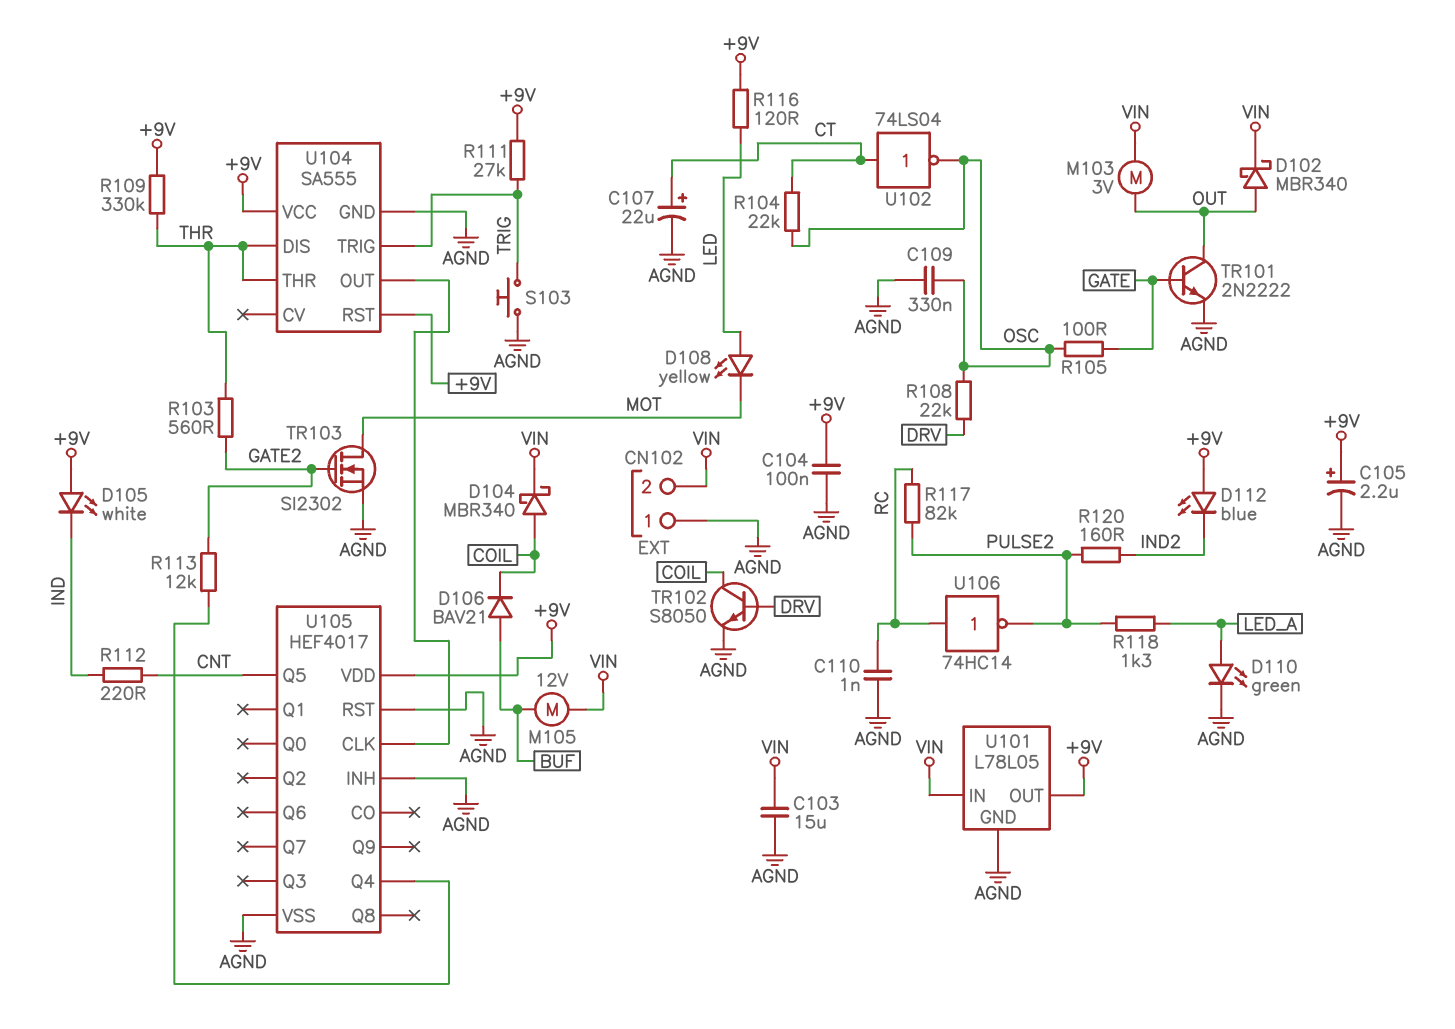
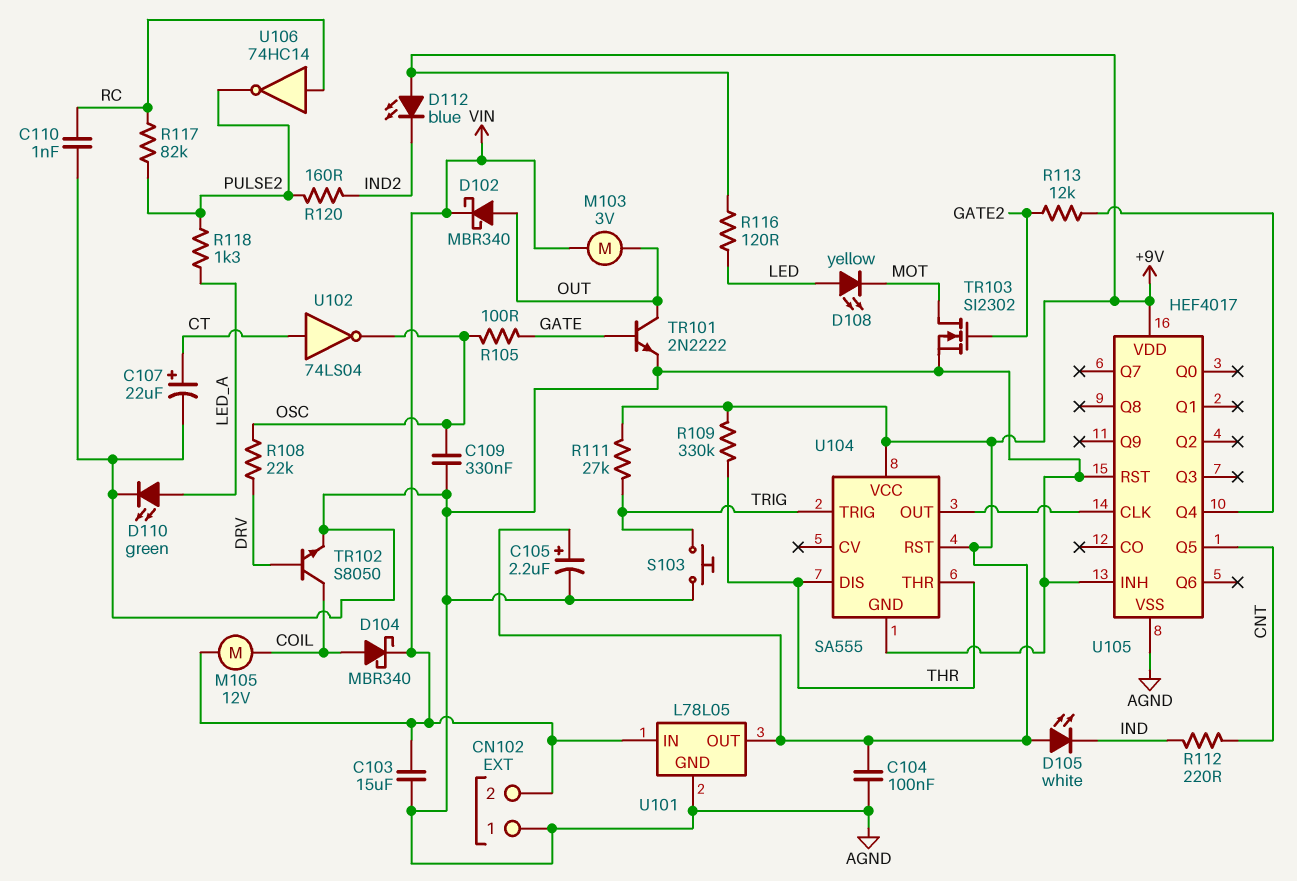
D106: diode BAV21 (A BUF, K COIL) -> none
M105: motor 12V (BUF, VIN) -> motor 12V (COIL, VIN)
R103: 560 (GATE2, THR) -> none
R104: 22k (CT, OSC) -> none

